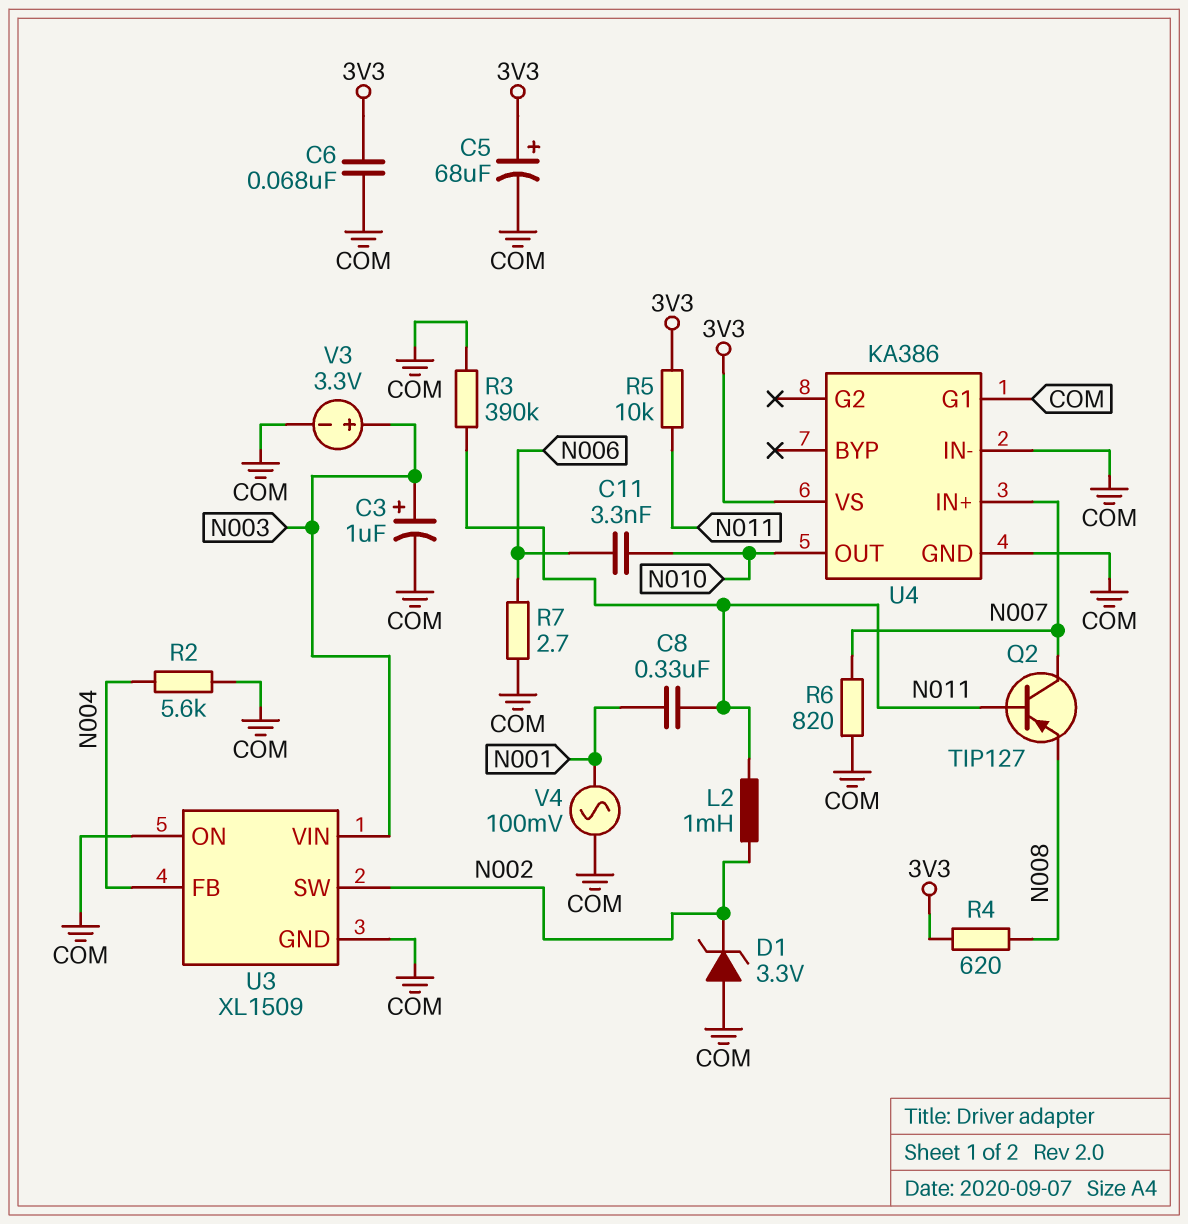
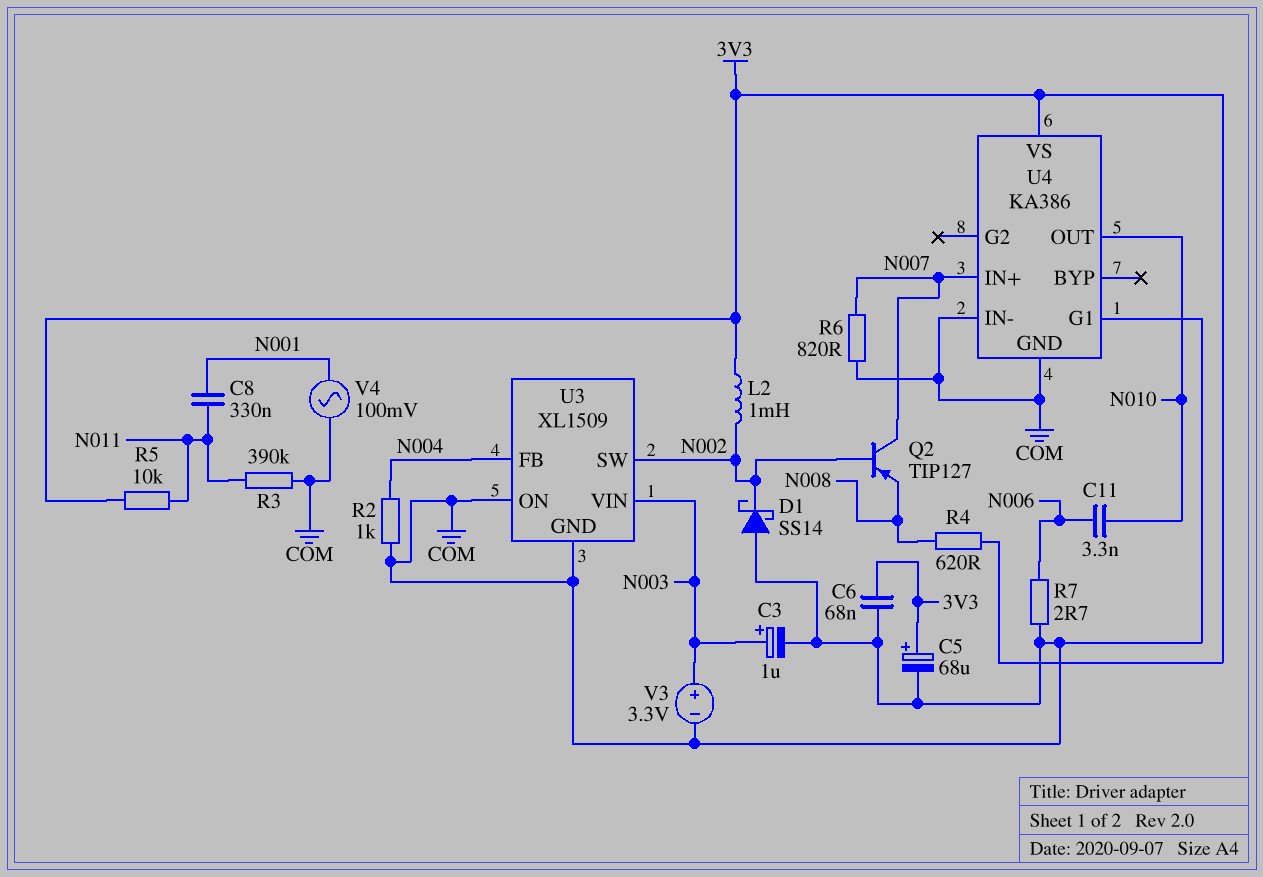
D1: zener 3.3V (A COM, K N002) -> schottky SS14 (A COM, K N002)
L2: 1mH (N002, N011) -> 1mH (3V3, N002)
Q2: PNP TIP127 (B N011, C N007, E N008) -> PNP TIP127 (B N002, C N007, E N008)
R2: 5.6k (COM, N004) -> 1k (COM, N004)

